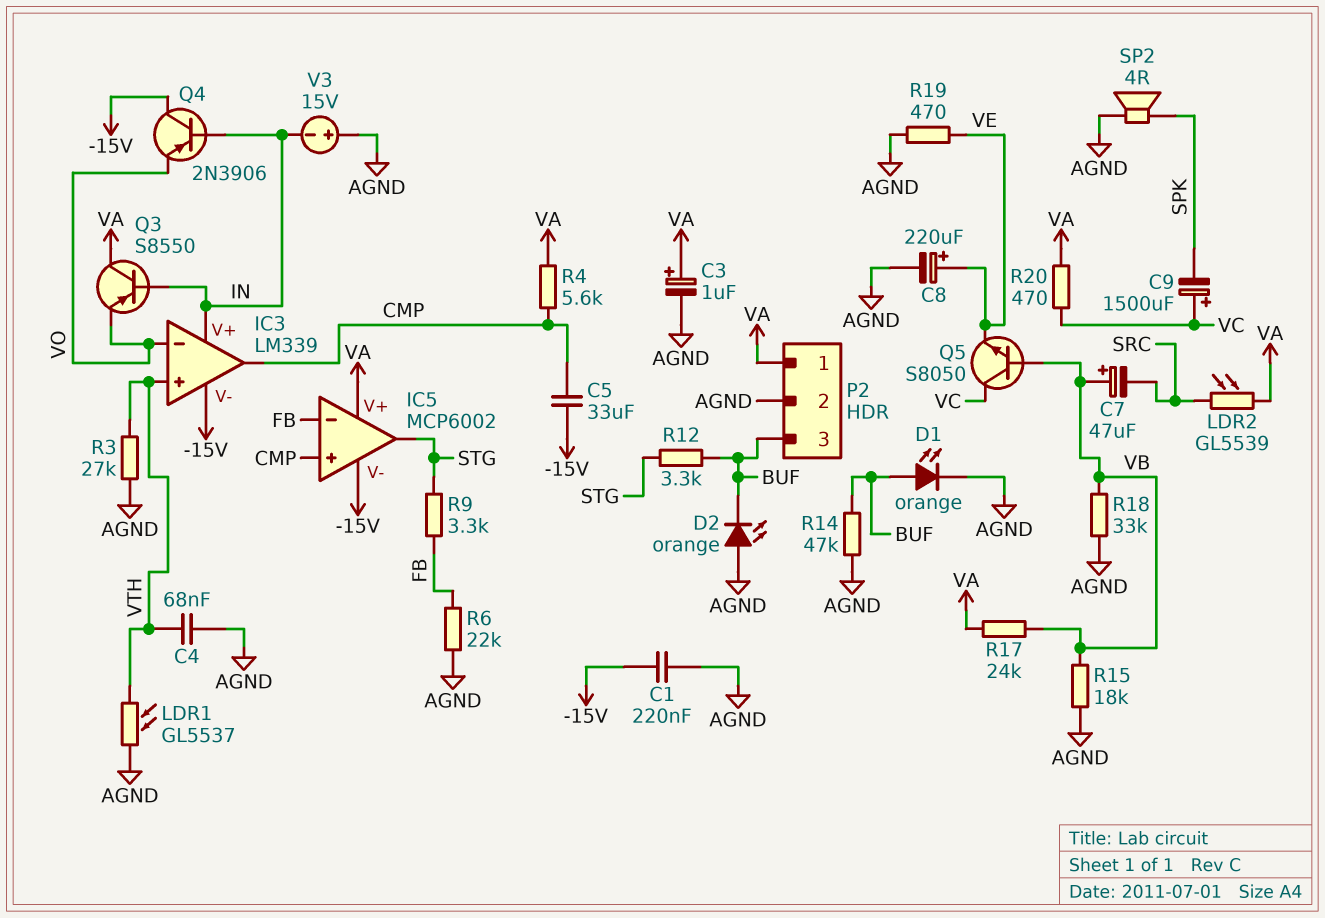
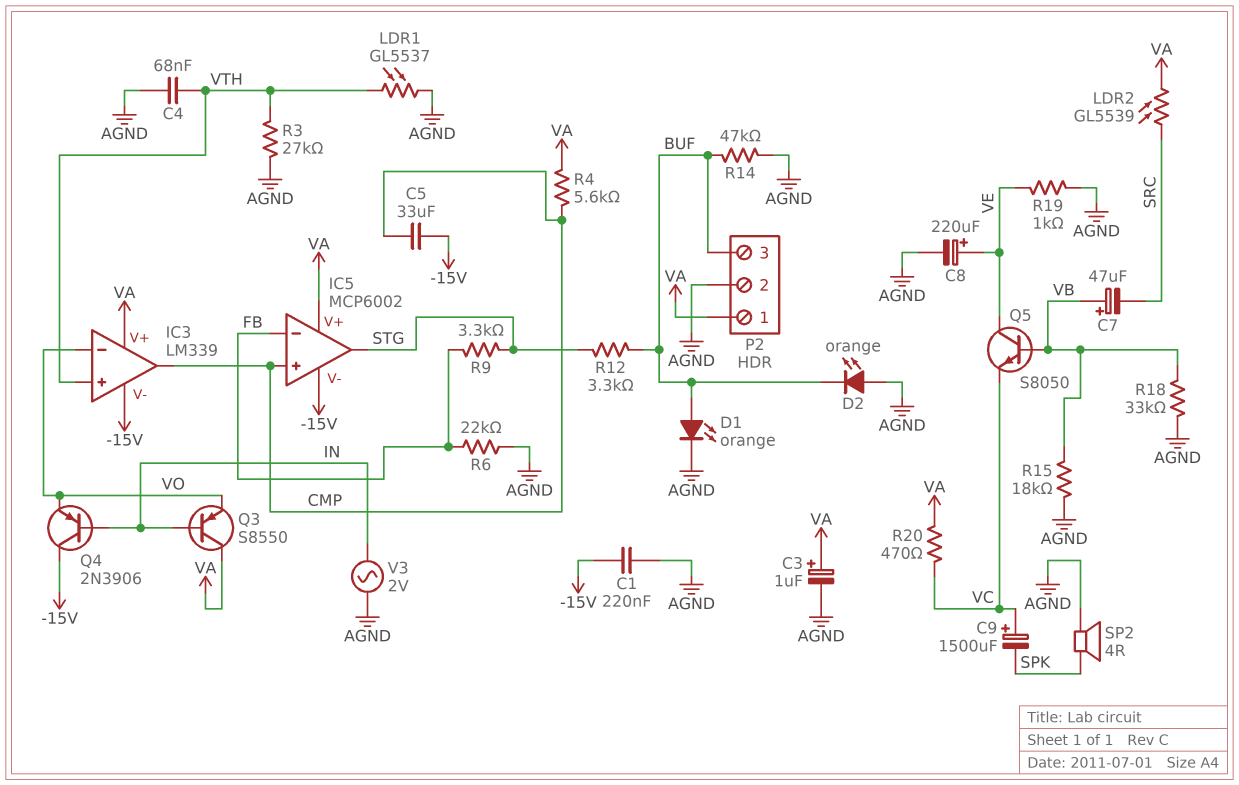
IC3 pin V+: IN -> VA
Q5: NPN S8050 (B VB, C VC, E VE) -> NPN S8050 (B VB, C VE, E VC)
R17: 24k (VA, VB) -> none
R19: 470 (AGND, VE) -> 1k (AGND, VE)
V3: 15V (plus AGND, minus IN) -> AC 2V (AGND, IN)

